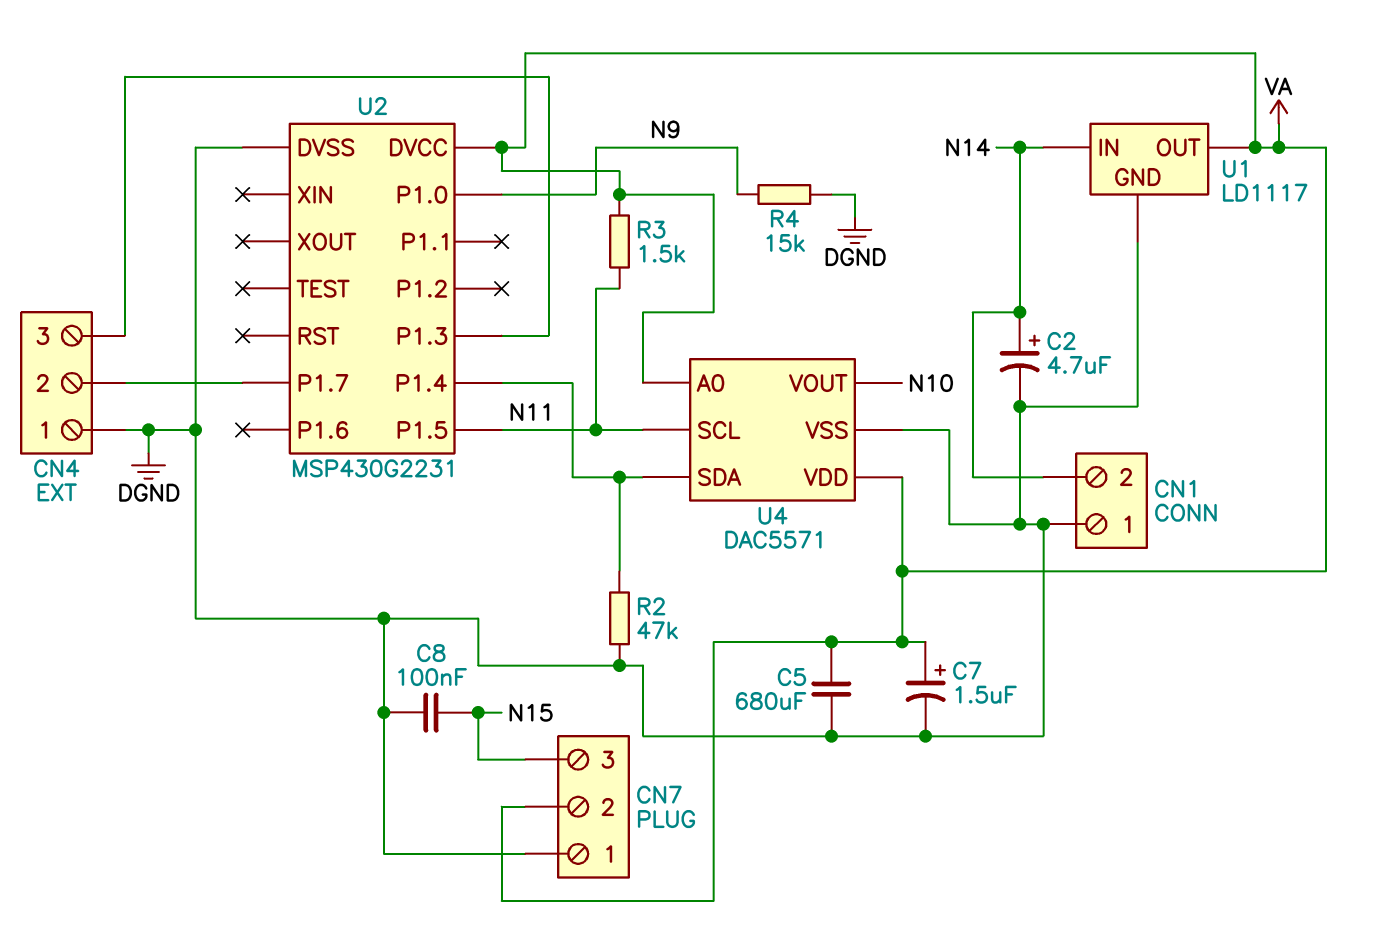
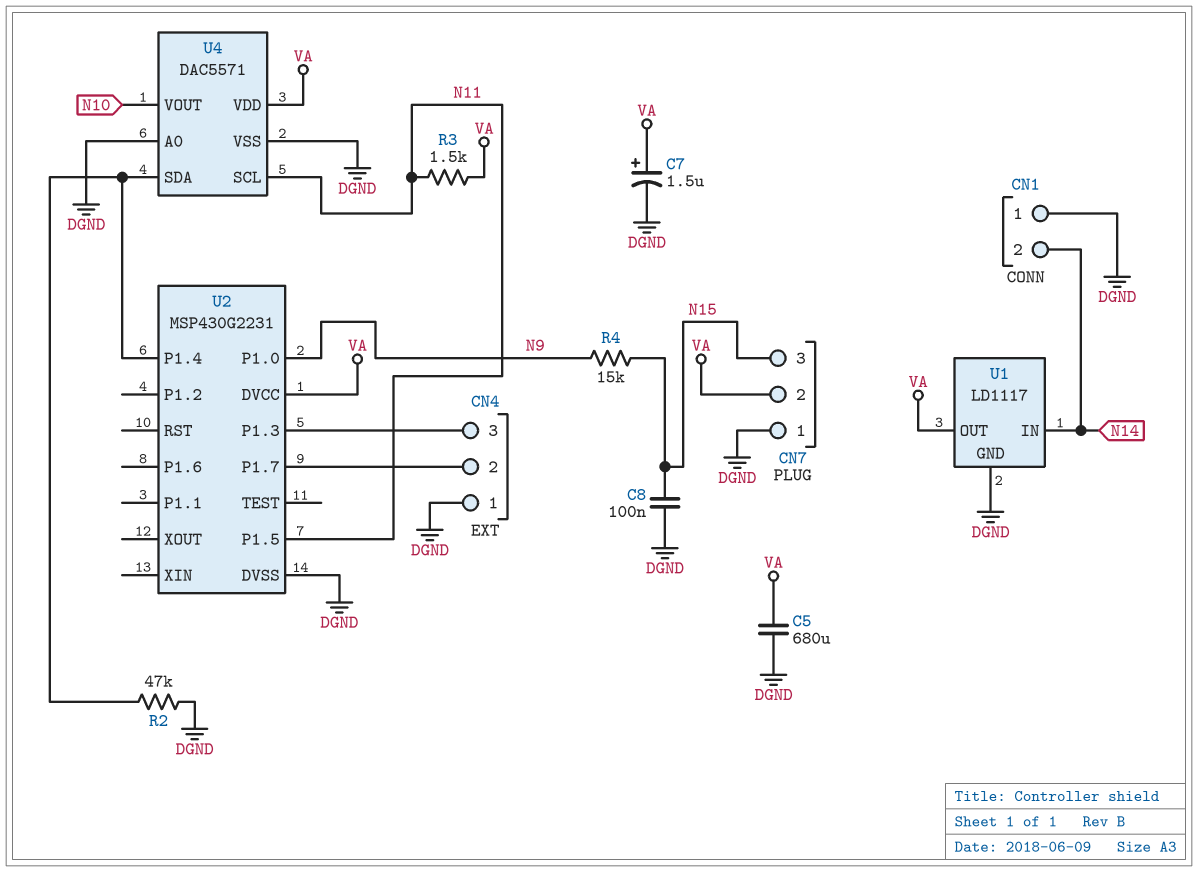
C2: 4.7uF (plus N14, minus DGND) -> none
R4: 15k (DGND, N9) -> 15k (N9, N15)
U4 pin A0: VA -> DGND

